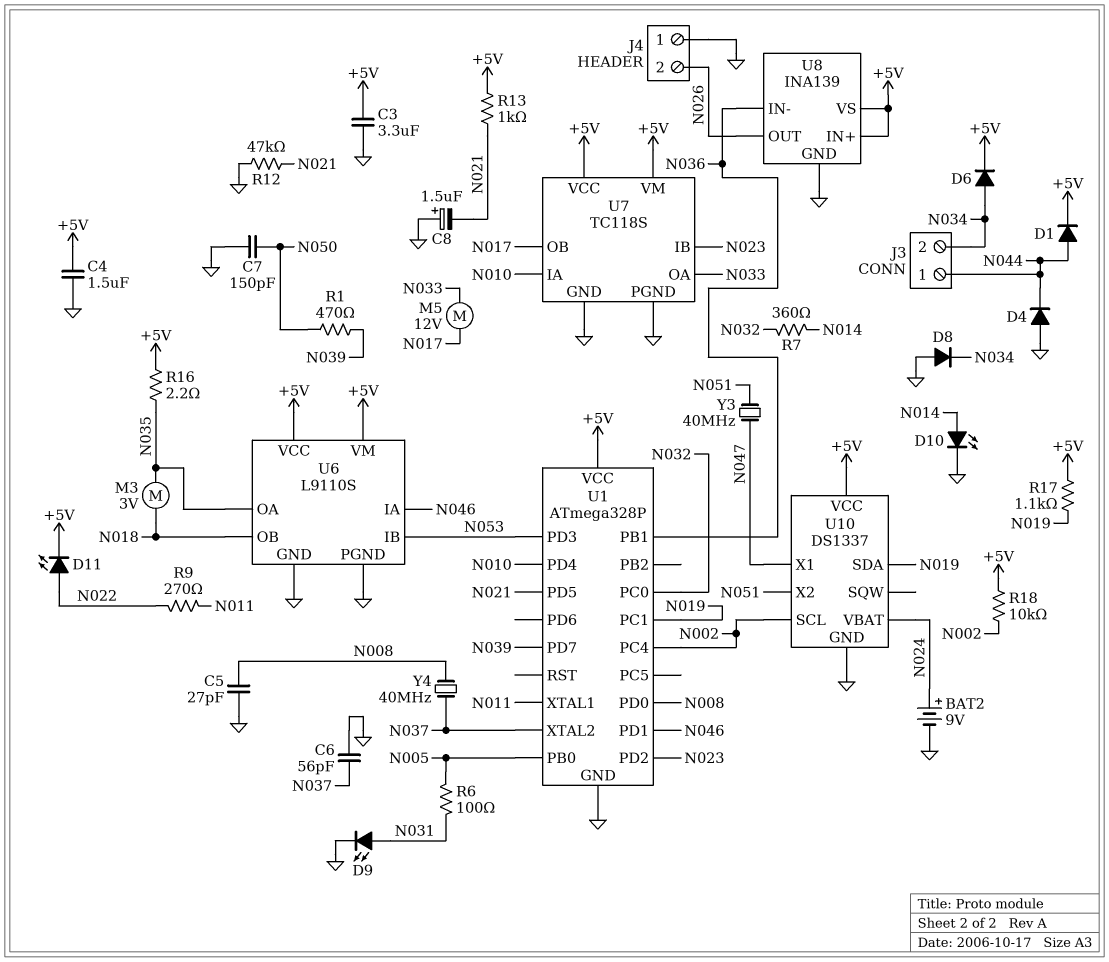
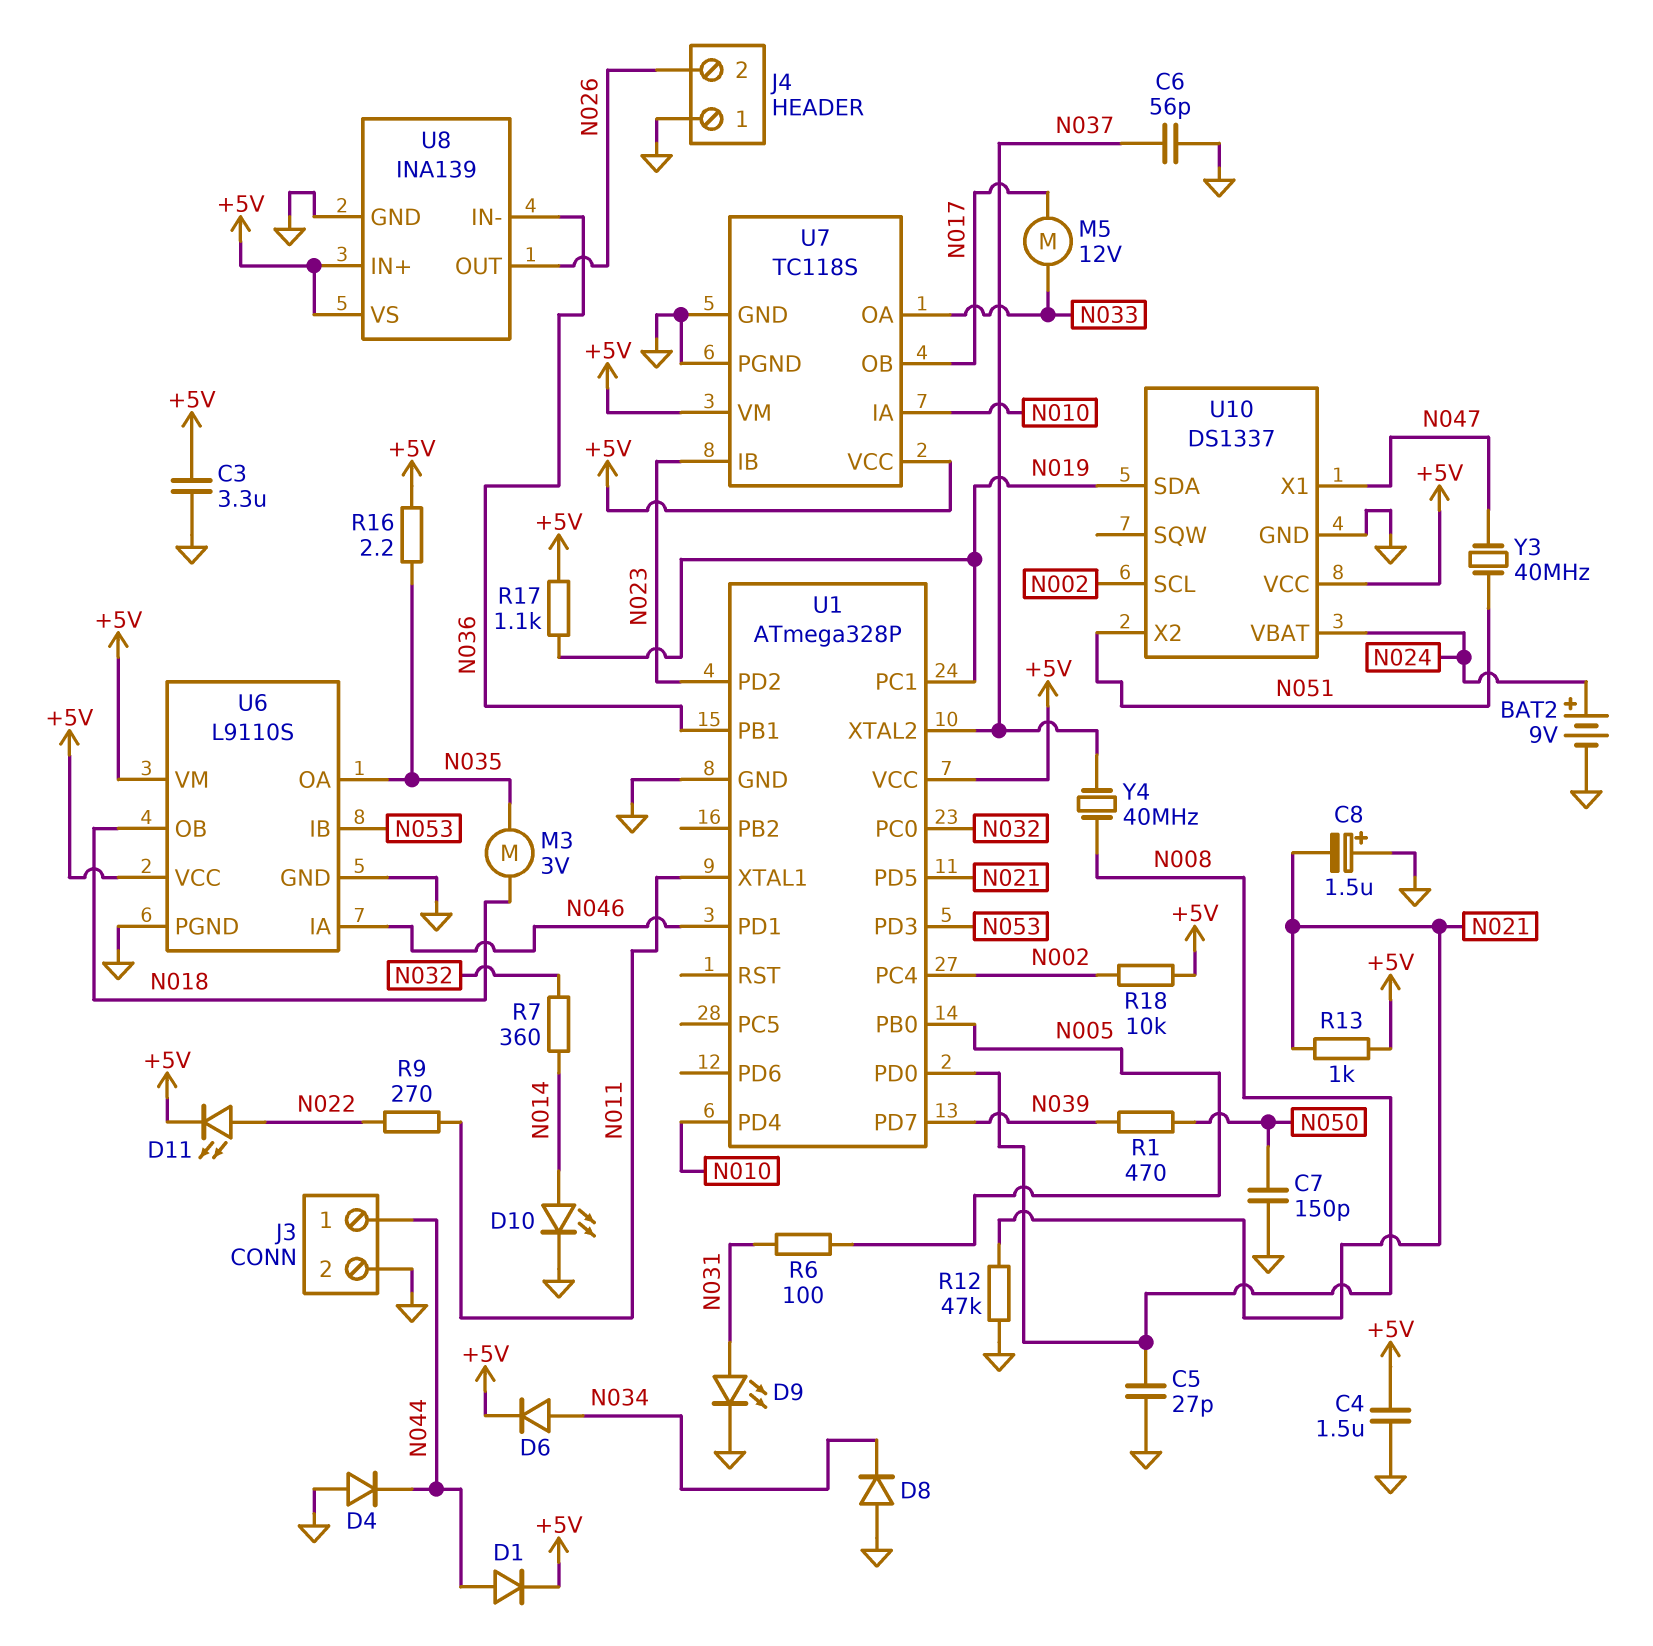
J3 pin 2: N034 -> GND

